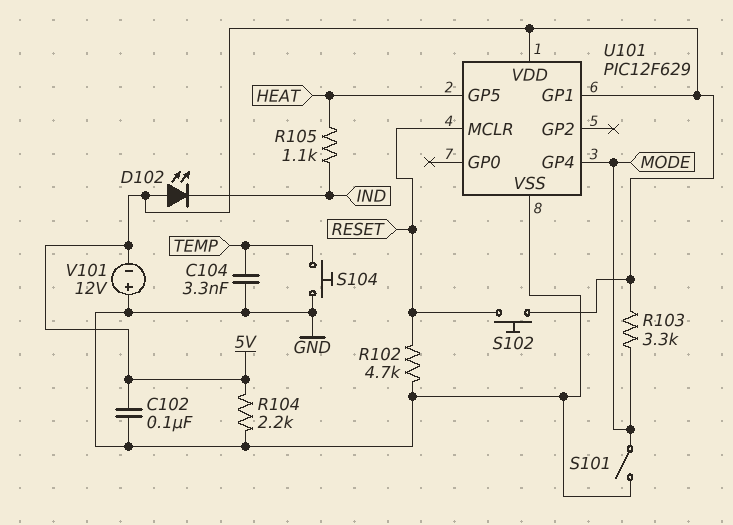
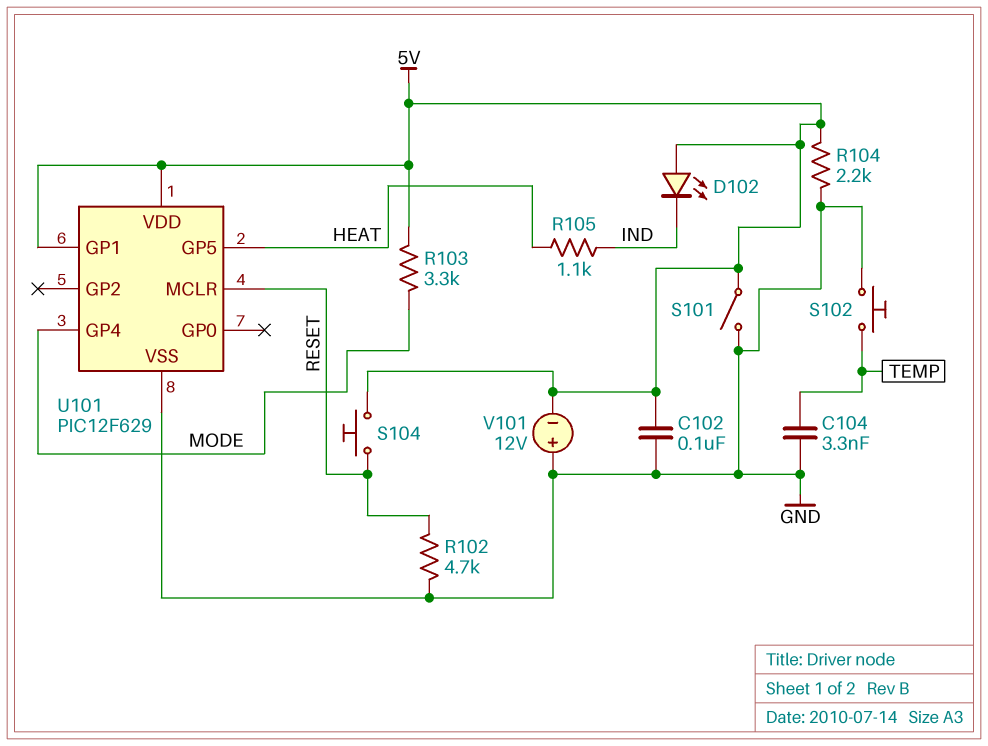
S101: switch (GND, MODE) -> switch (5V, GND)
S102: button (5V, RESET) -> button (GND, TEMP)
S104: button (GND, TEMP) -> button (5V, RESET)

